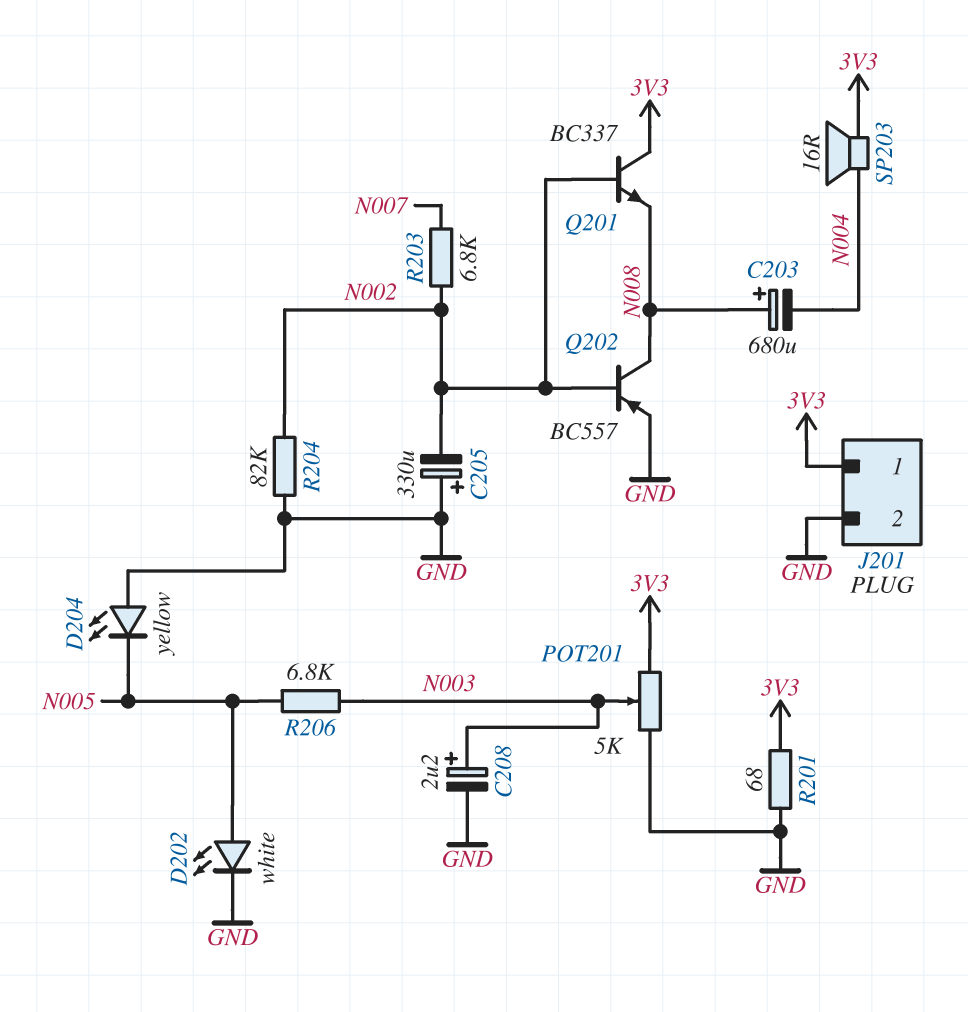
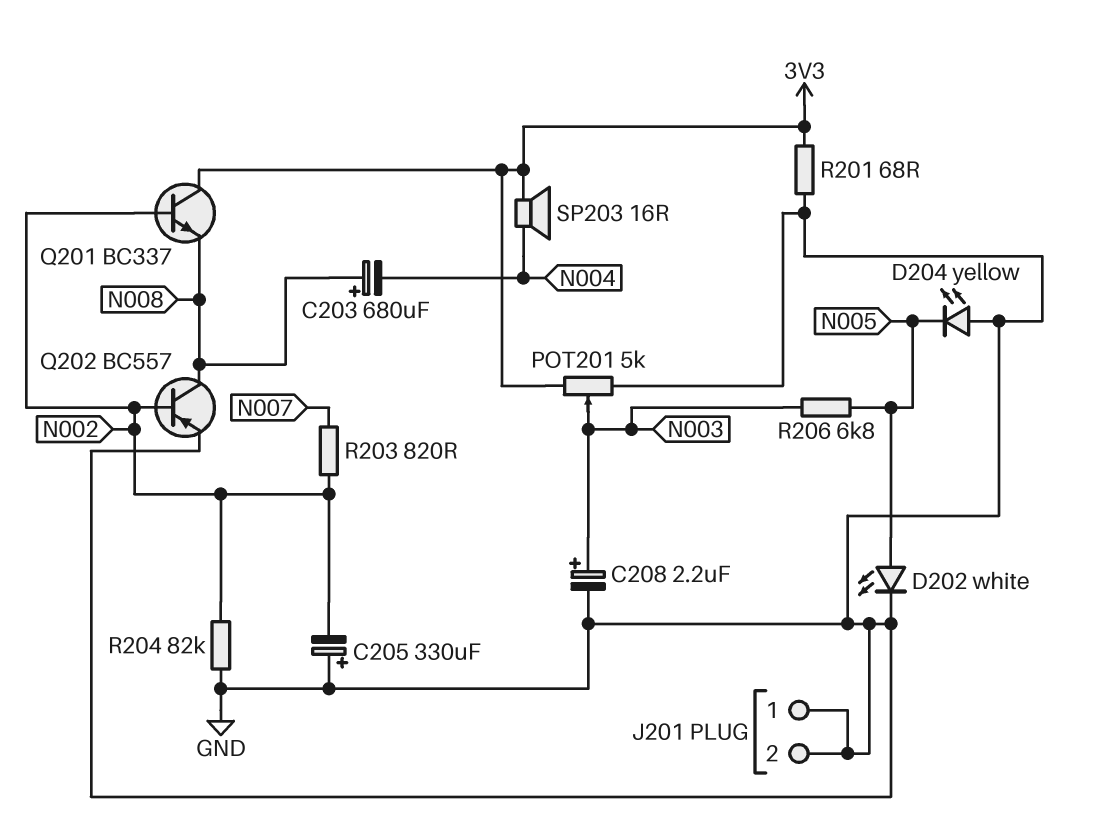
J201 pin 1: 3V3 -> GND
R203: 6.8k (N002, N007) -> 820 (N002, N007)

